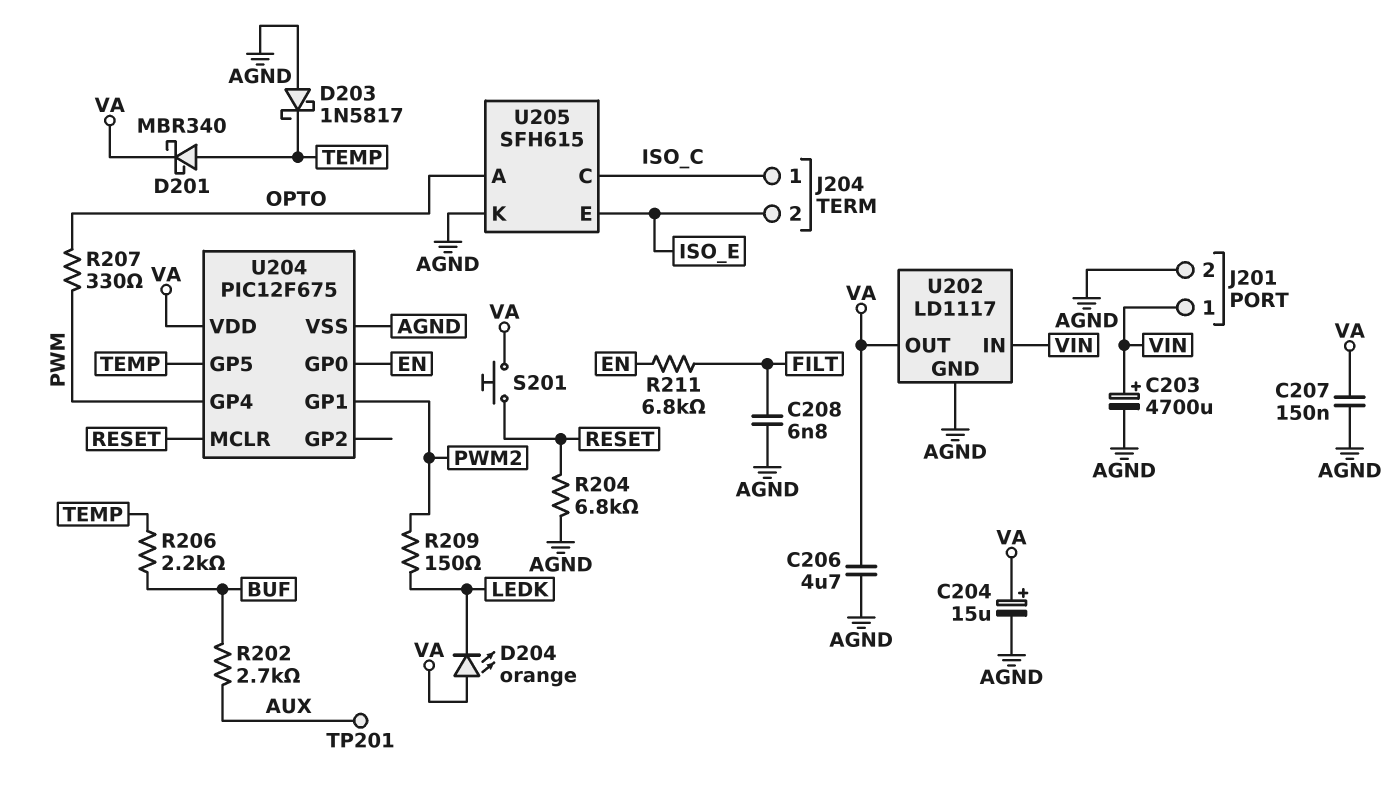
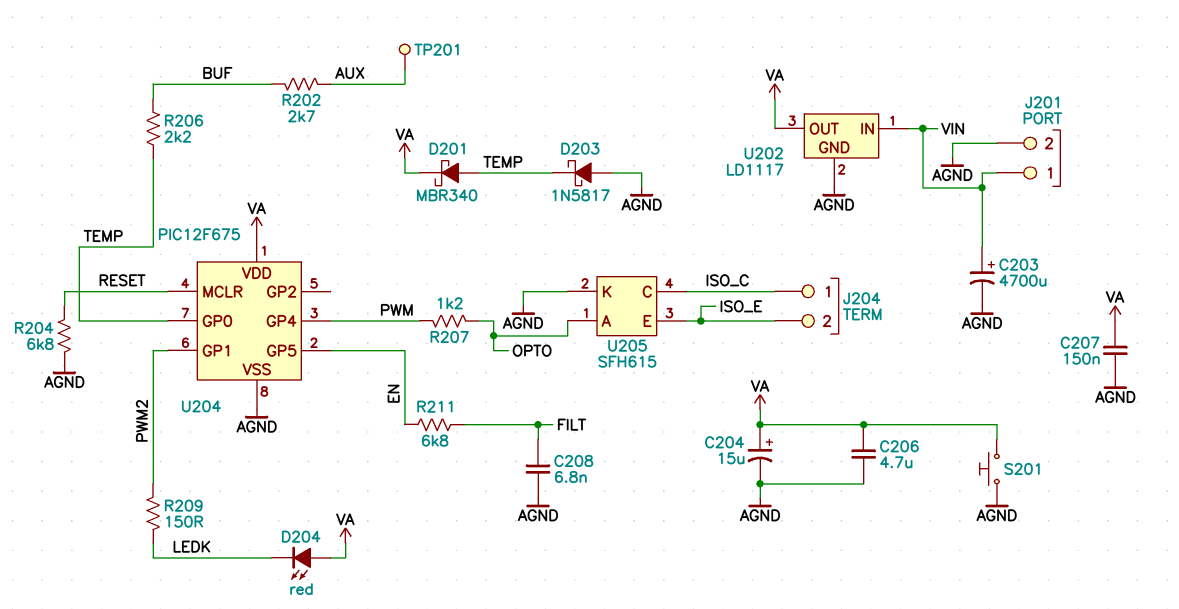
D204: LED orange (A VA, K LEDK) -> LED red (A VA, K LEDK)
R207: 330 (OPTO, PWM) -> 1.2k (OPTO, PWM)
S201: button (RESET, VA) -> button (AGND, VA)
U204 pin GP0: EN -> TEMP
U204 pin GP5: TEMP -> EN

